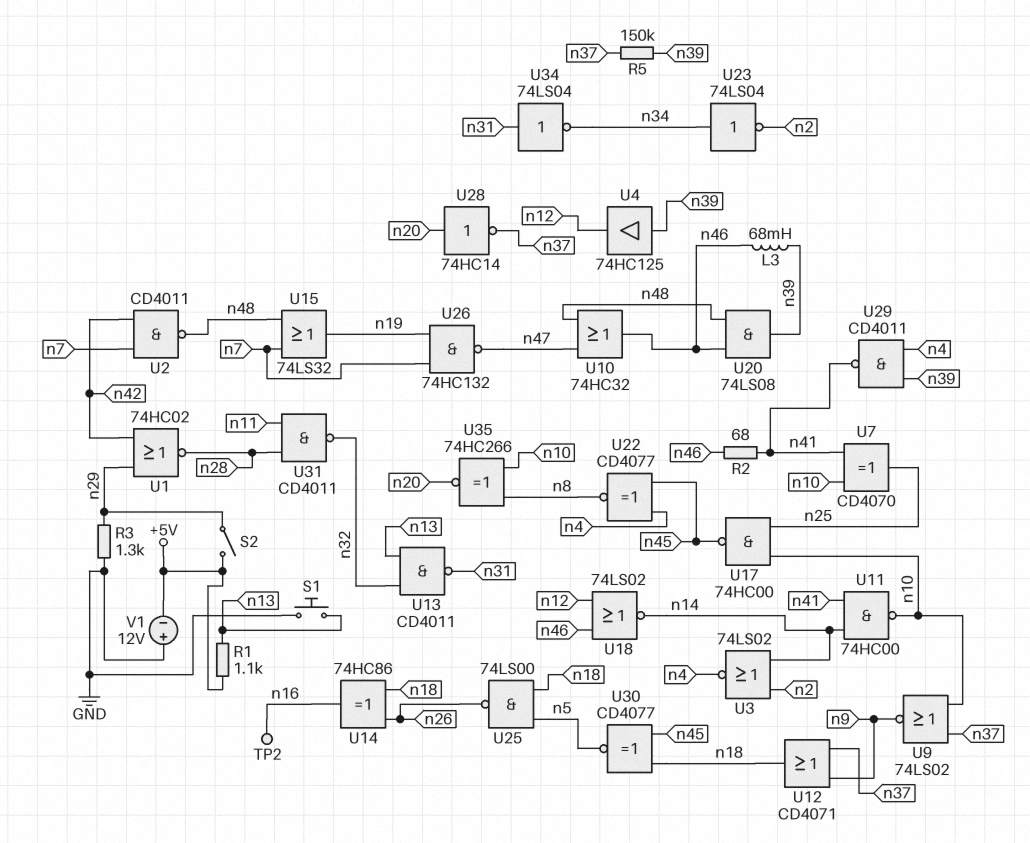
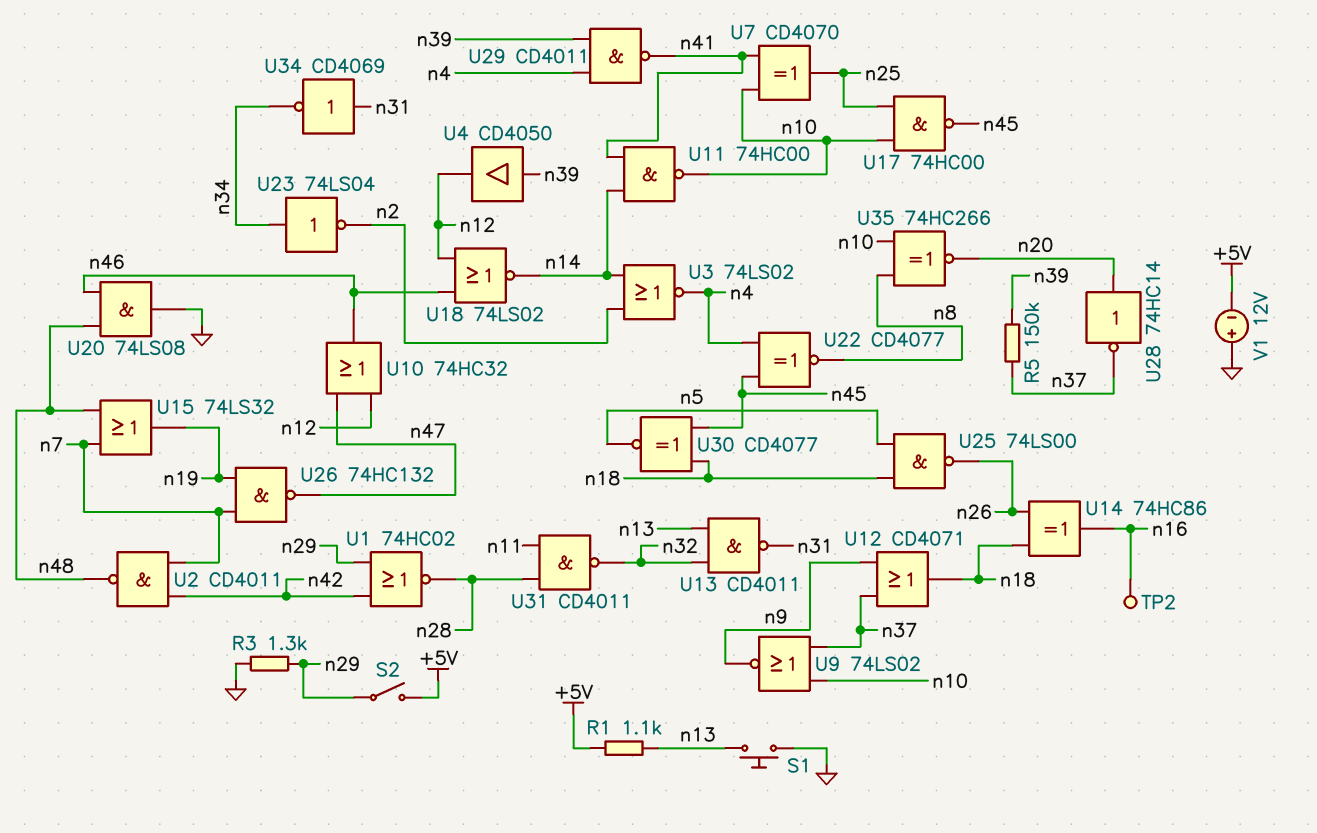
L3: 68mH (n39, n46) -> none
R2: 68 (n41, n46) -> none
U4: buffer 74HC125 (in n39, out n12) -> buffer CD4050 (in n39, out n12)
U10: OR 74HC32 (in n47, in n48, out n46) -> OR 74HC32 (in n12, in n47, out n46)
U20: AND 74LS08 (in n46, in n48, out n39) -> AND 74LS08 (in n46, in n48, out GND)
U34: NOT 74LS04 (in n31, out n34) -> NOT CD4069 (in n31, out n34)

